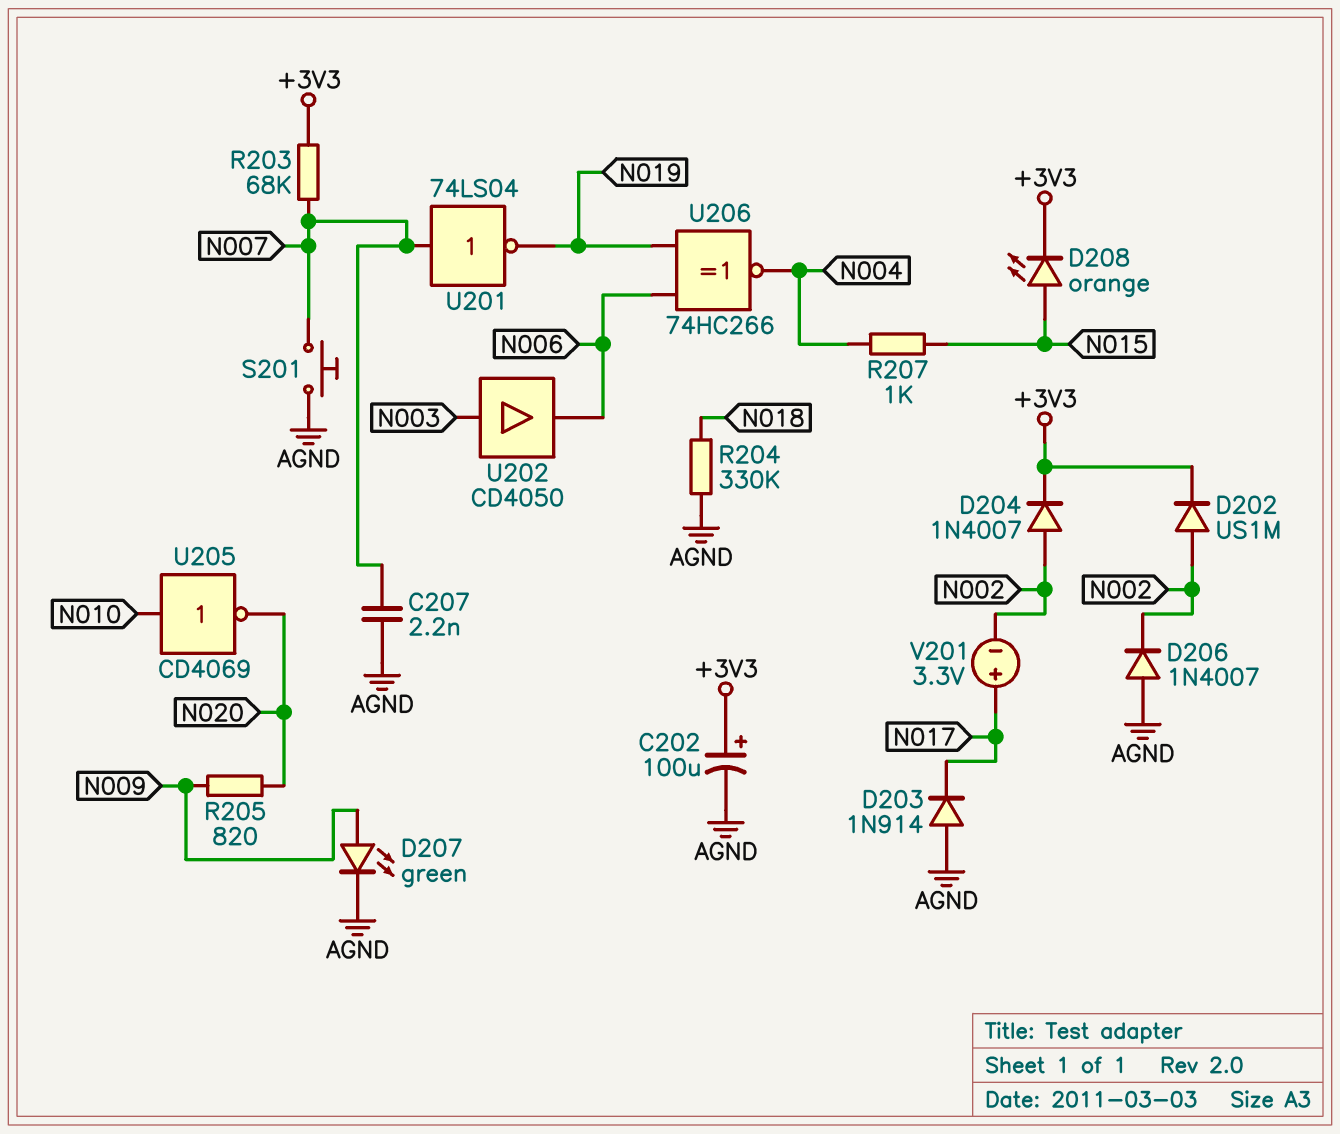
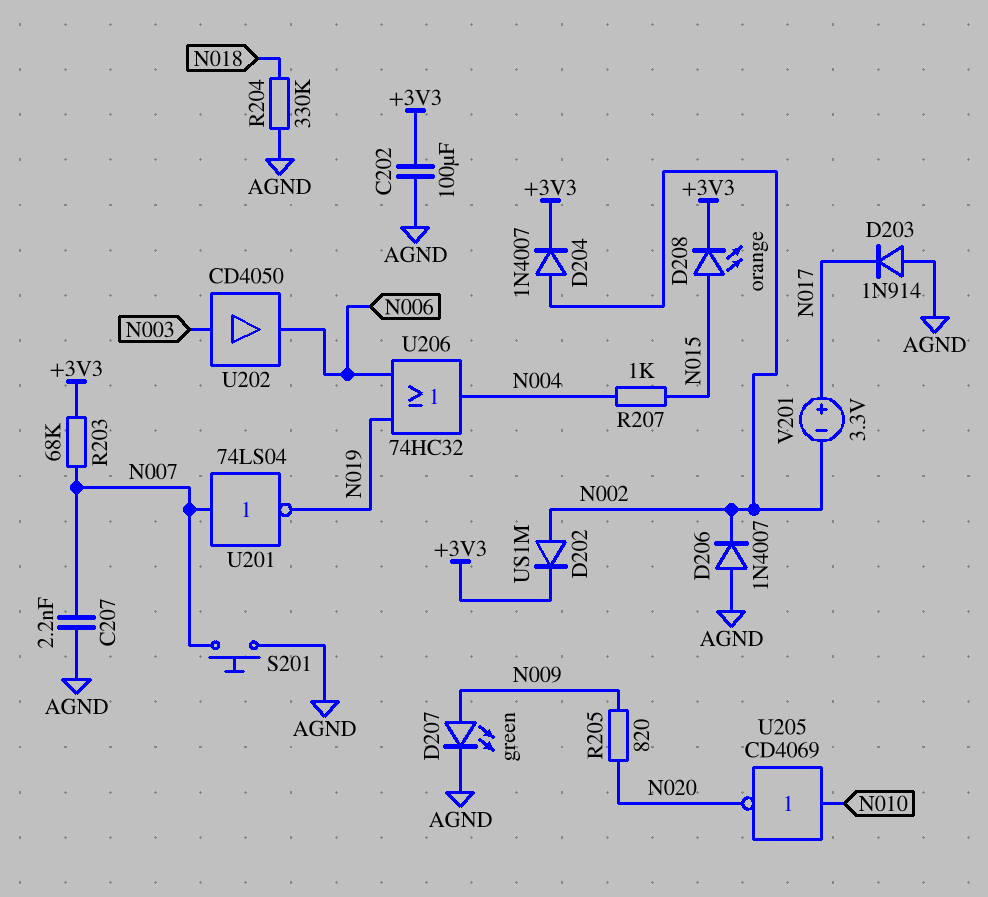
C202: 100uF (plus +3V3, minus AGND) -> 100uF (+3V3, AGND)
U206: XNOR 74HC266 (in N006, in N019, out N004) -> OR 74HC32 (in N006, in N019, out N004)

